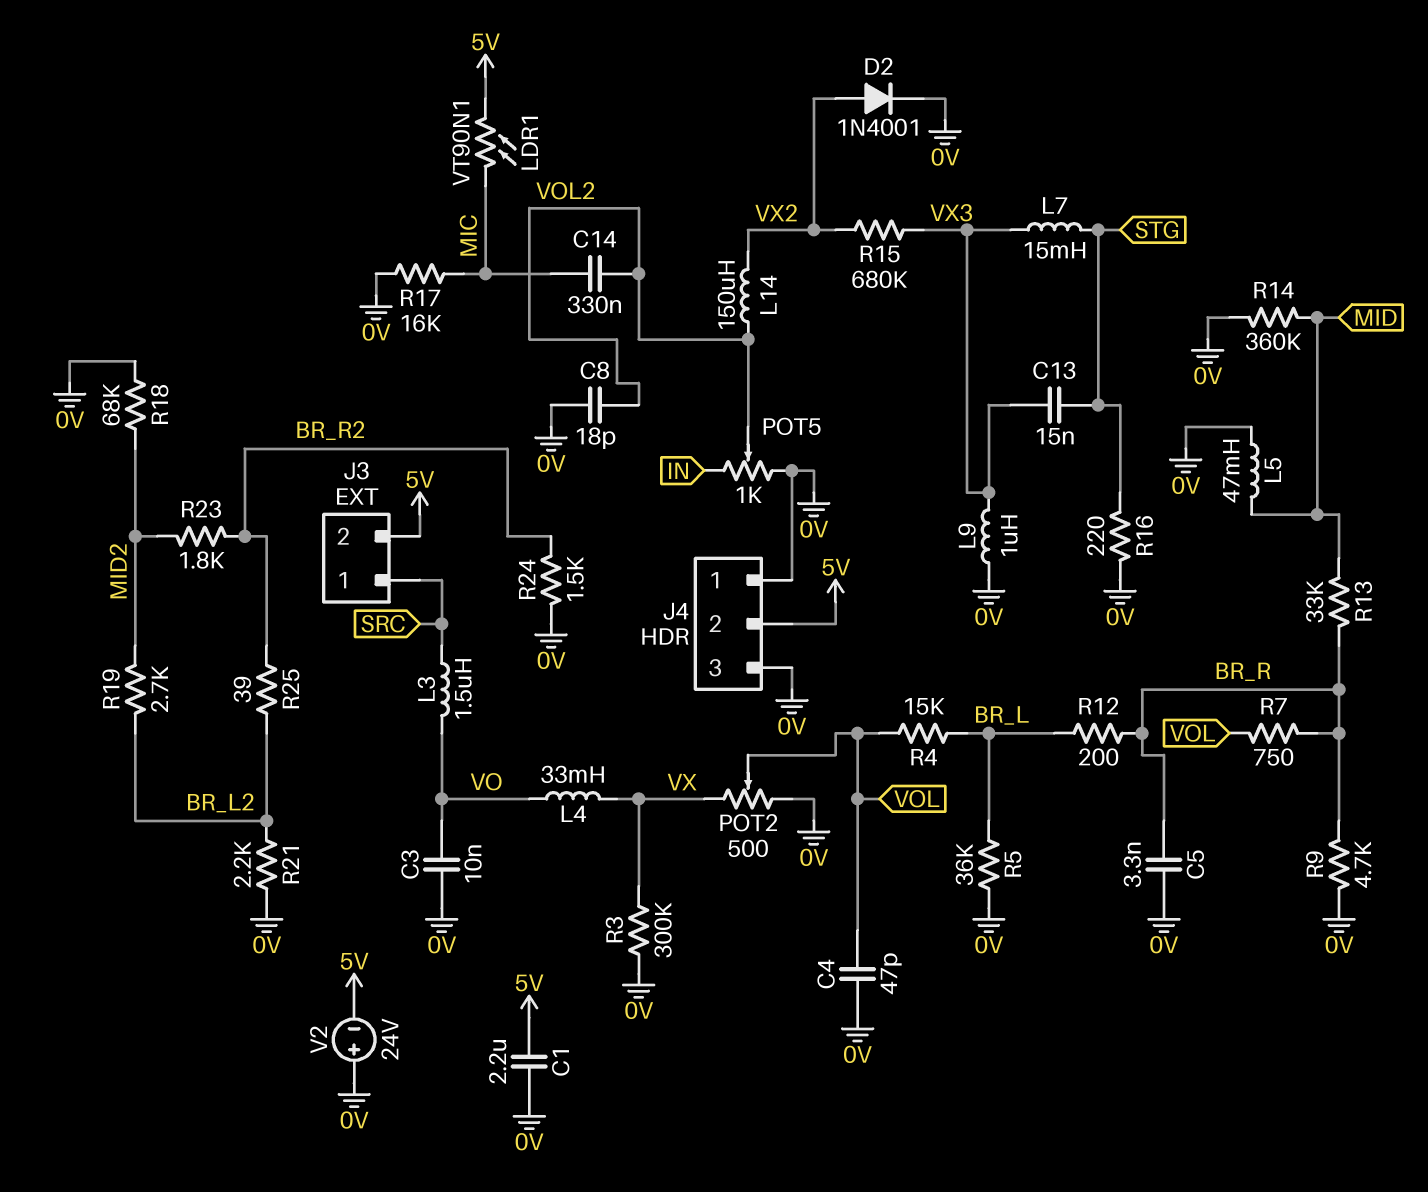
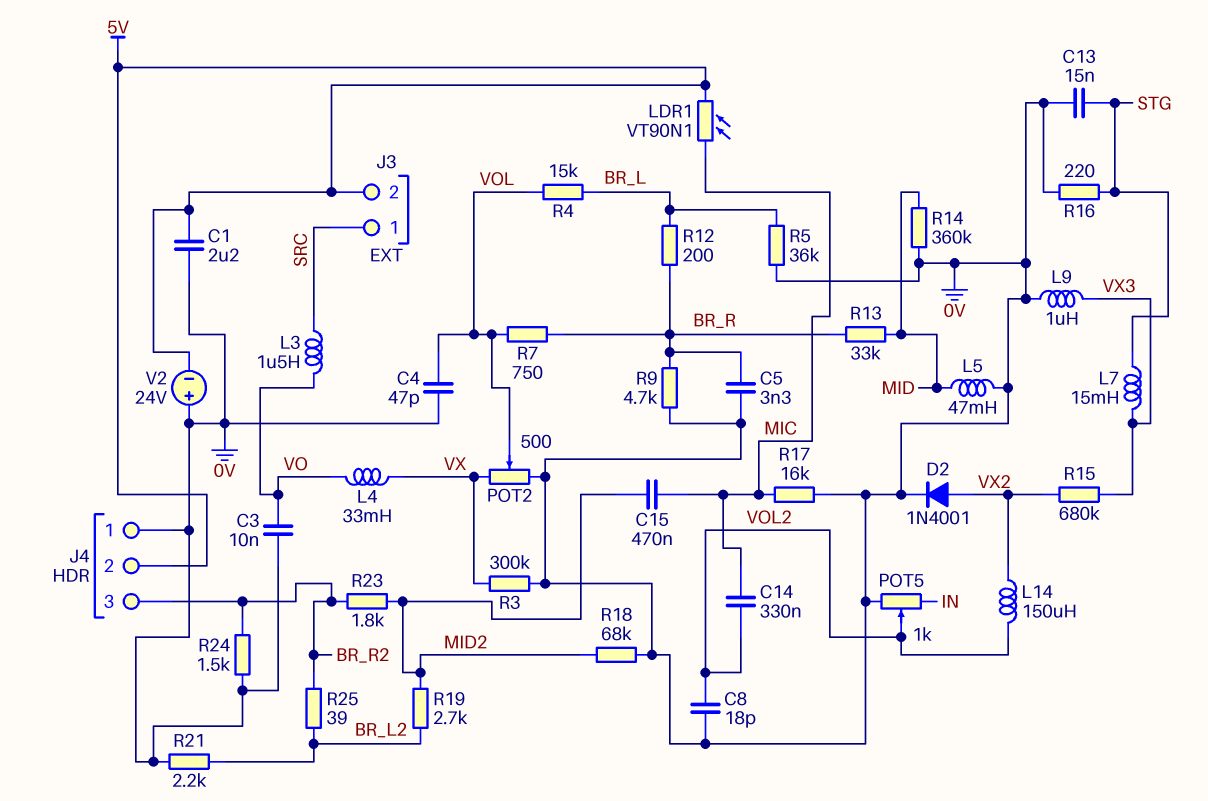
C13: 15nF (STG, VX3) -> 15nF (0V, STG)
C15: none -> 470nF (MIC, MID2)
J4 pin 3: 0V -> BR_R2

